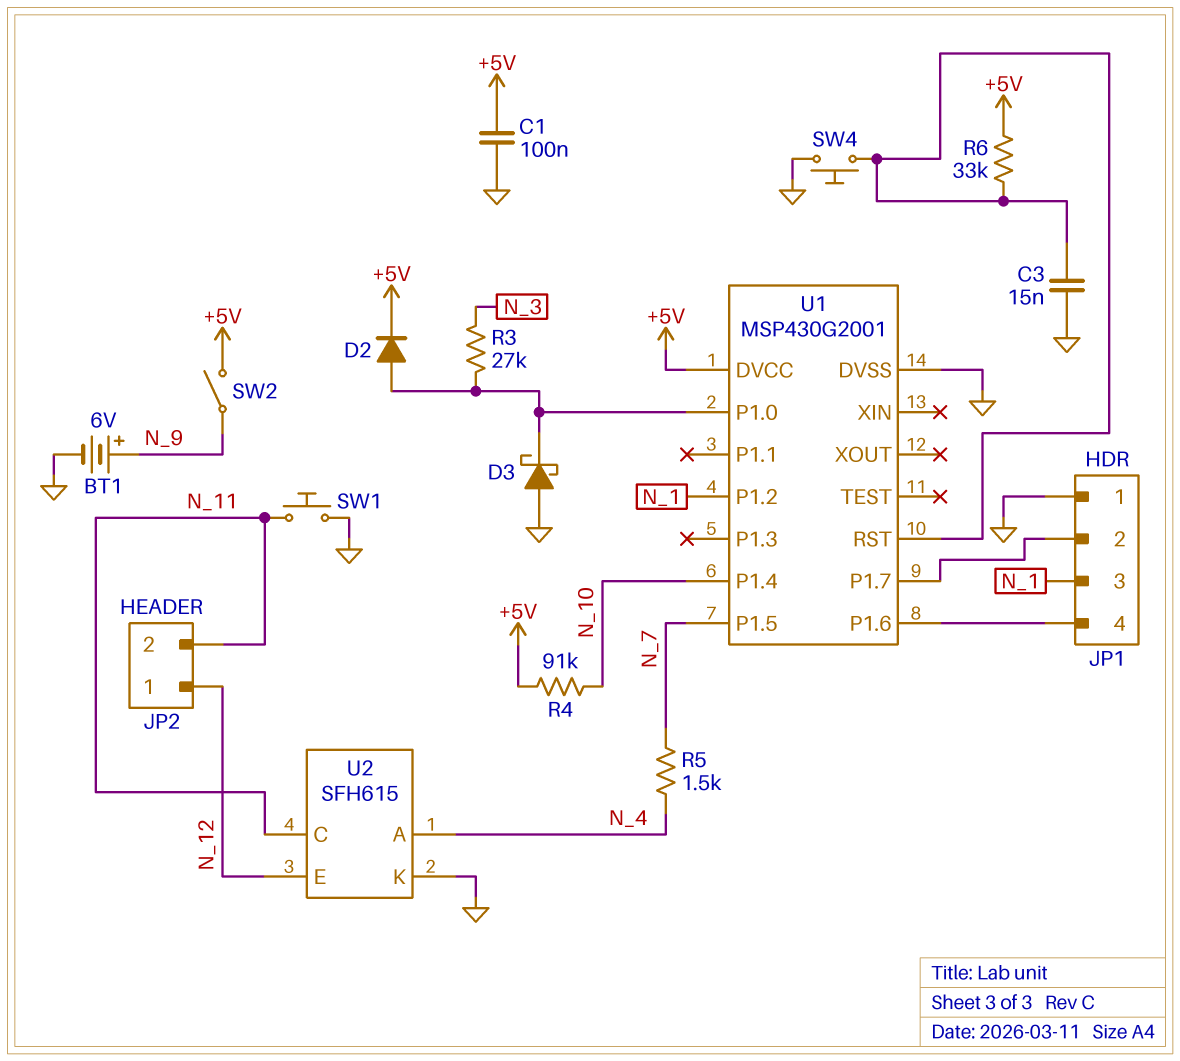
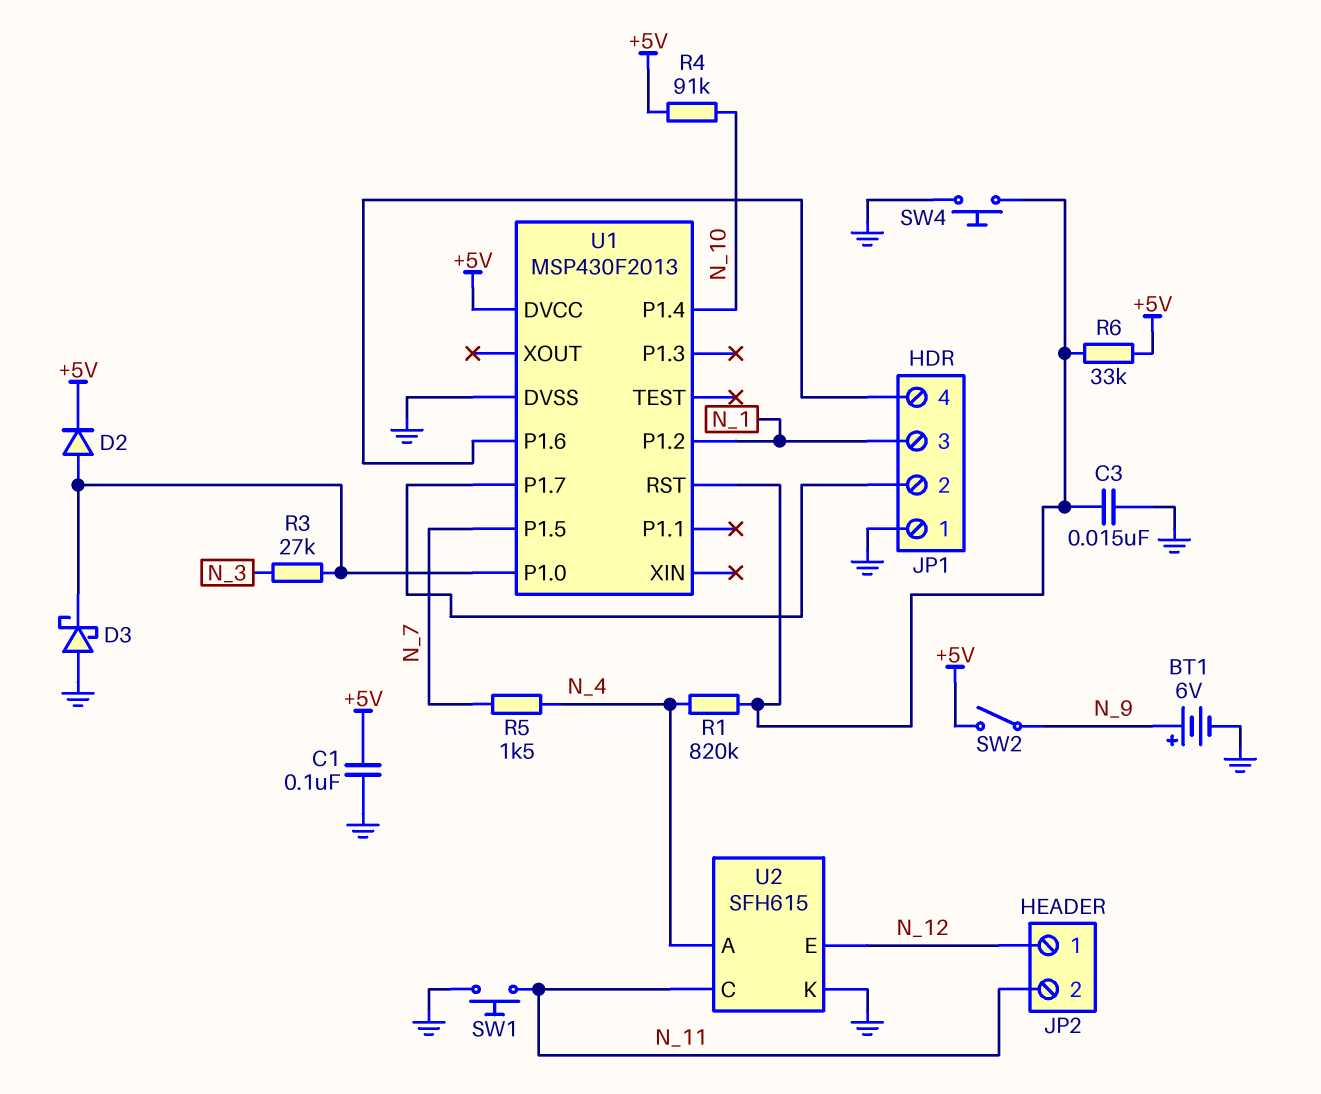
R1: none -> 820k (N_4, U1/RST)
U1: MSP430G2001 -> MSP430F2013

